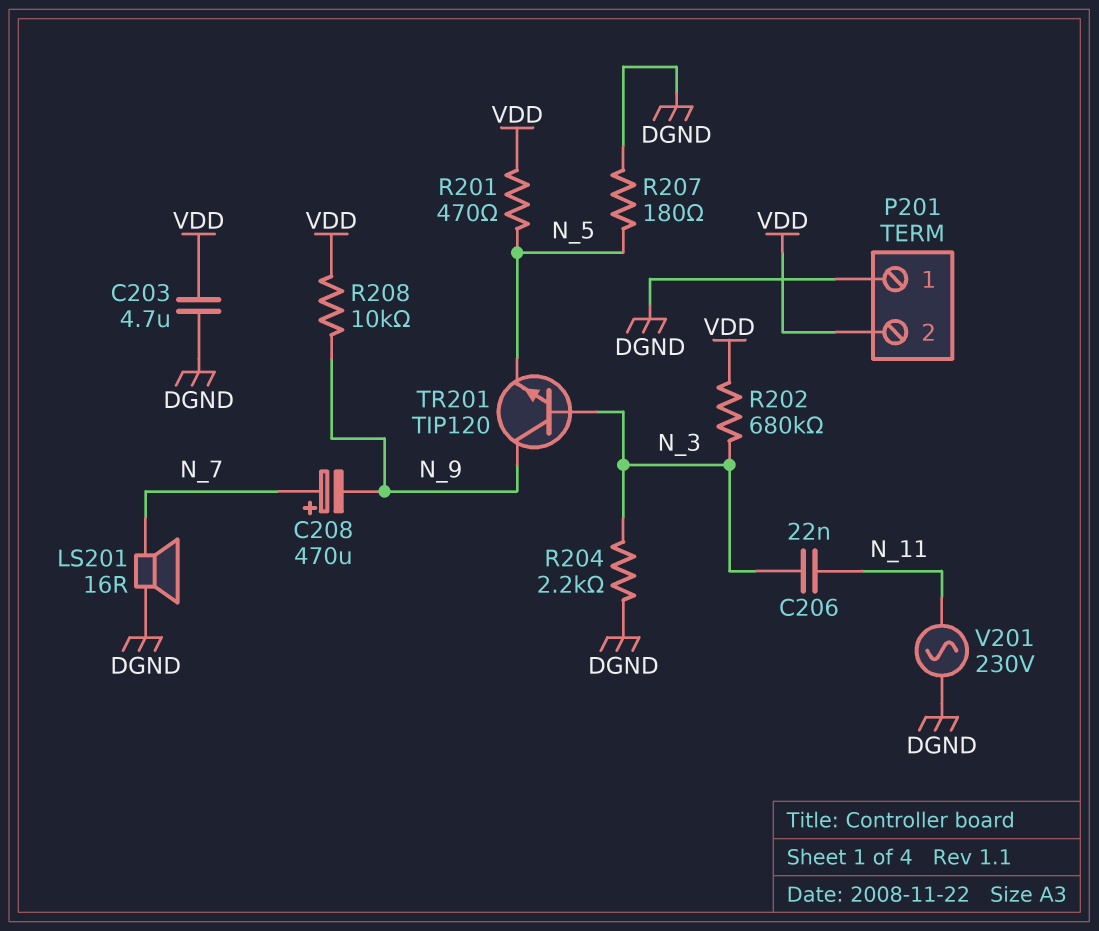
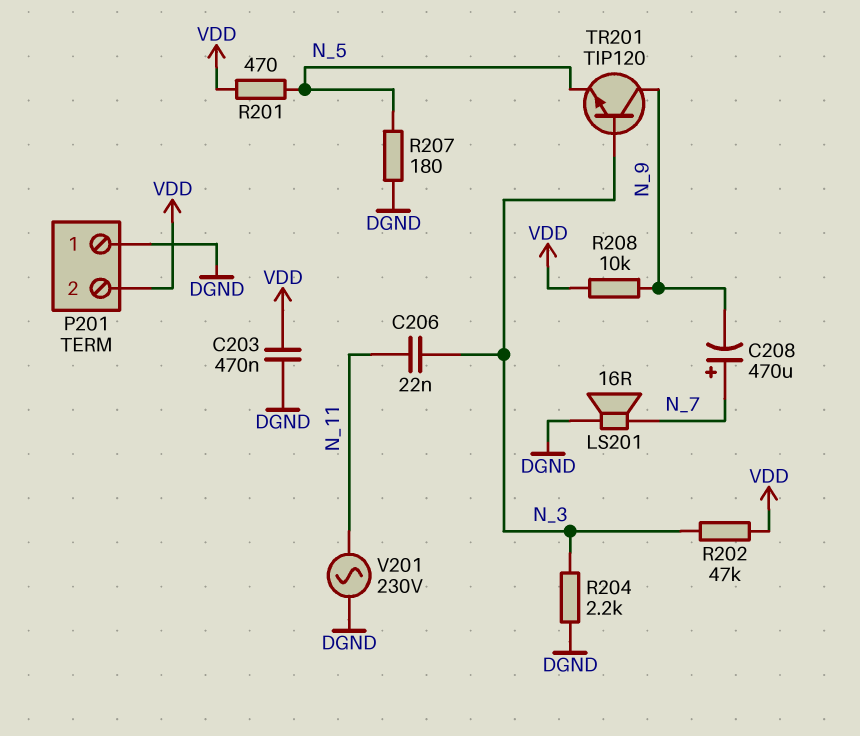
C203: 4.7uF (DGND, VDD) -> 470nF (DGND, VDD)
R202: 680k (N_3, VDD) -> 47k (N_3, VDD)

